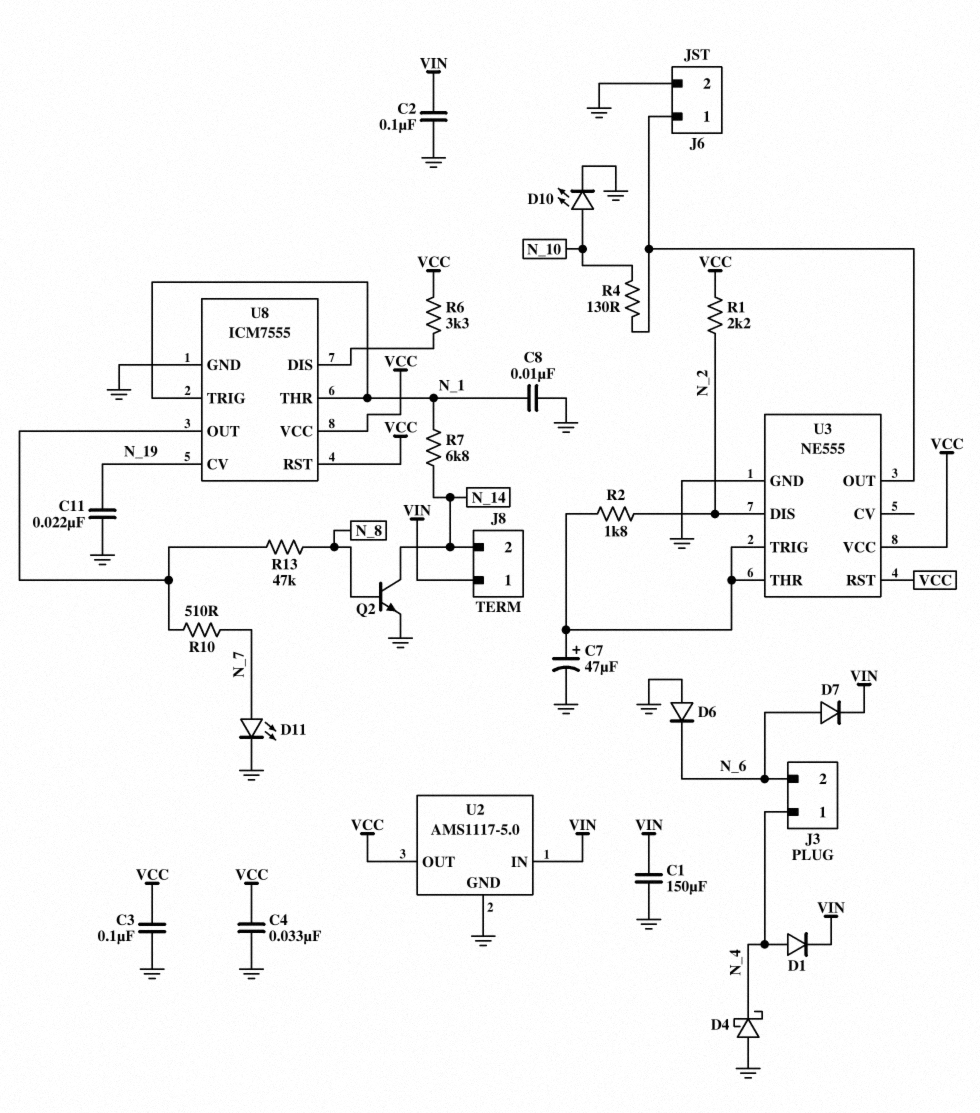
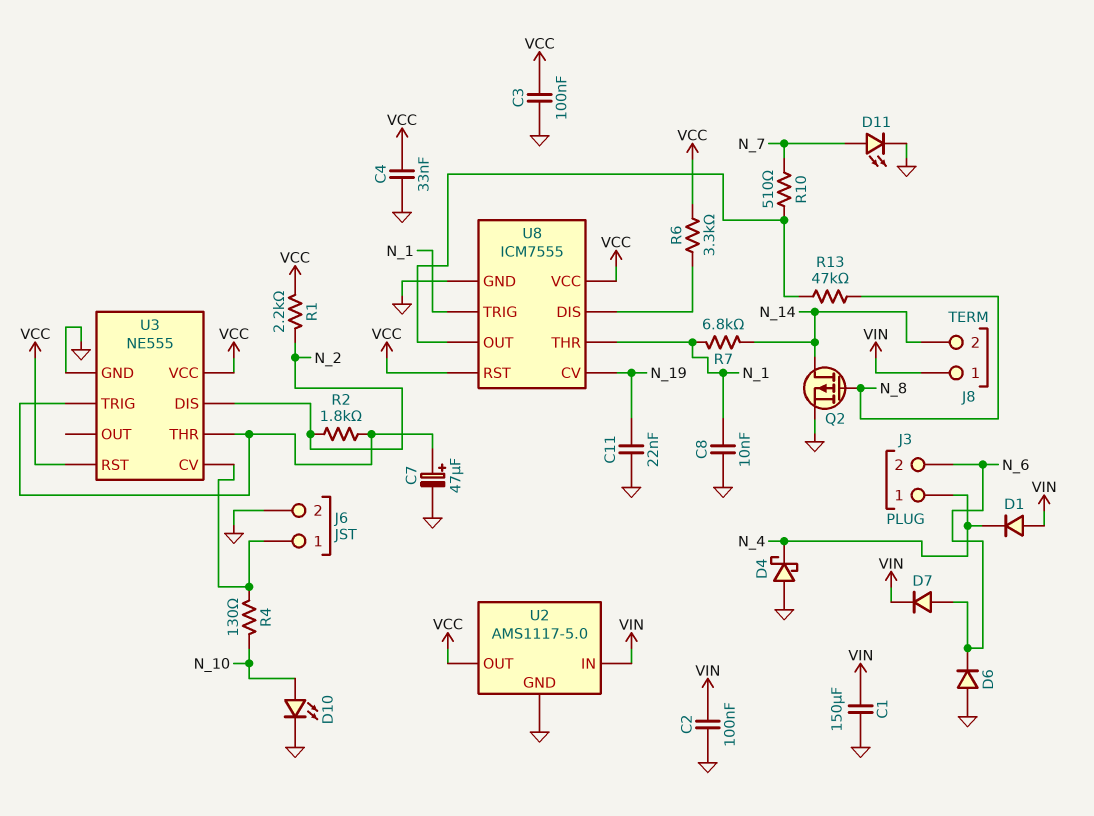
D1: diode (A N_4, K VIN) -> diode (A VIN, K N_4)
Q2: NPN (B N_8, C N_14, E GND) -> PMOS (G N_8, D N_14, S GND)
U3 pin CV: none -> J6/1
U3 pin OUT: J6/1 -> none

